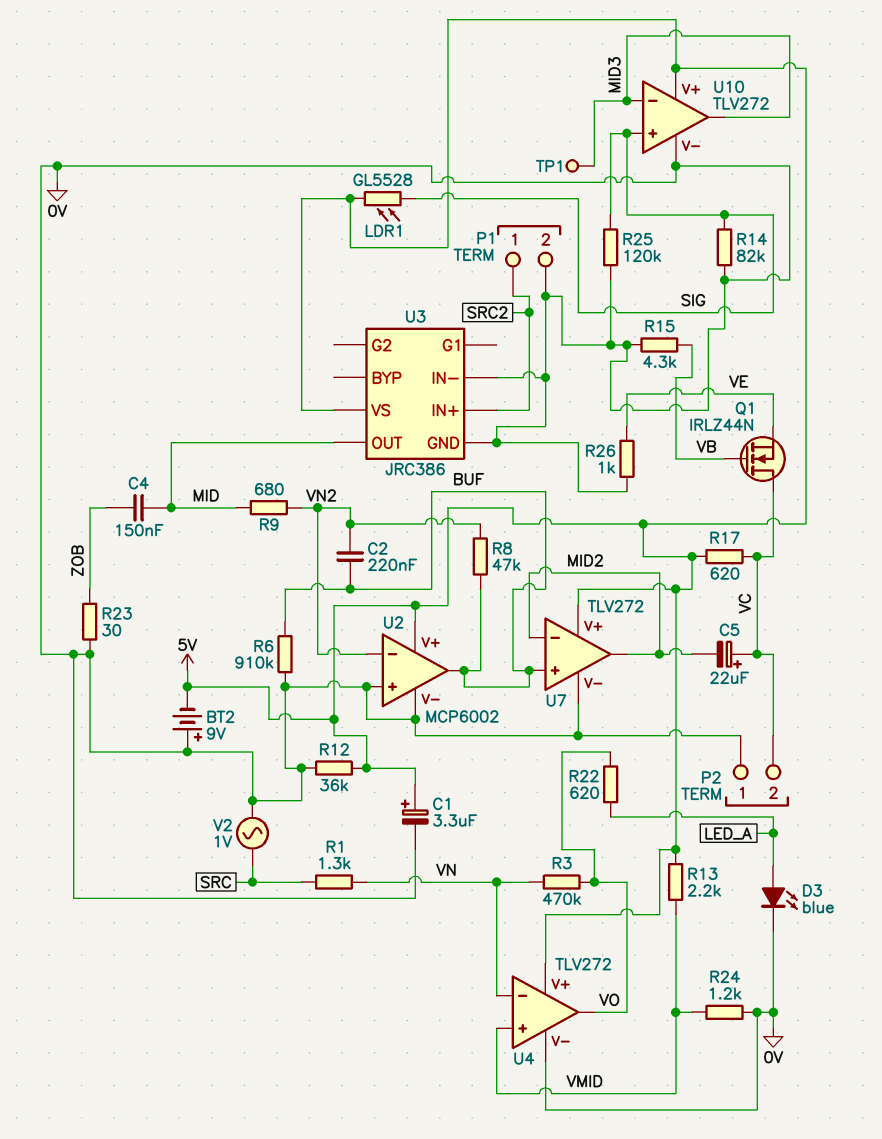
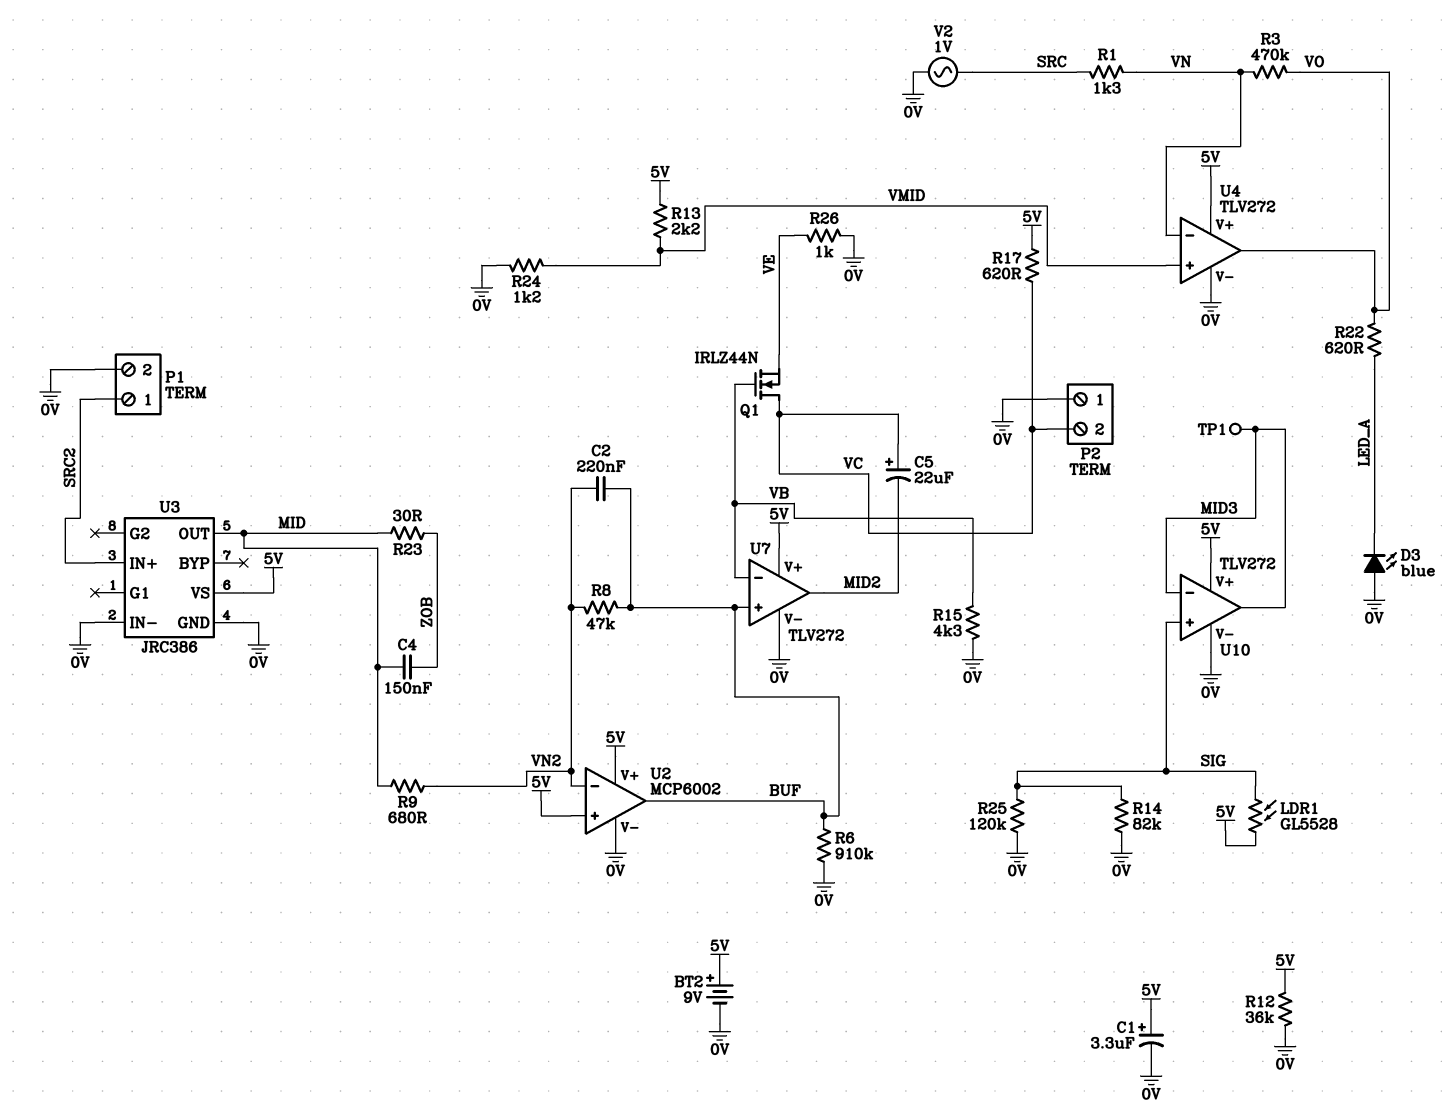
BT2: 9V (plus 0V, minus 5V) -> 9V (plus 5V, minus 0V)
D3: LED blue (A LED_A, K 0V) -> LED blue (A 0V, K LED_A)
R23: 30 (0V, ZOB) -> 30 (MID, ZOB)
U2 pin in+: 0V -> 5V
U7 pin in-: MID2 -> VB

